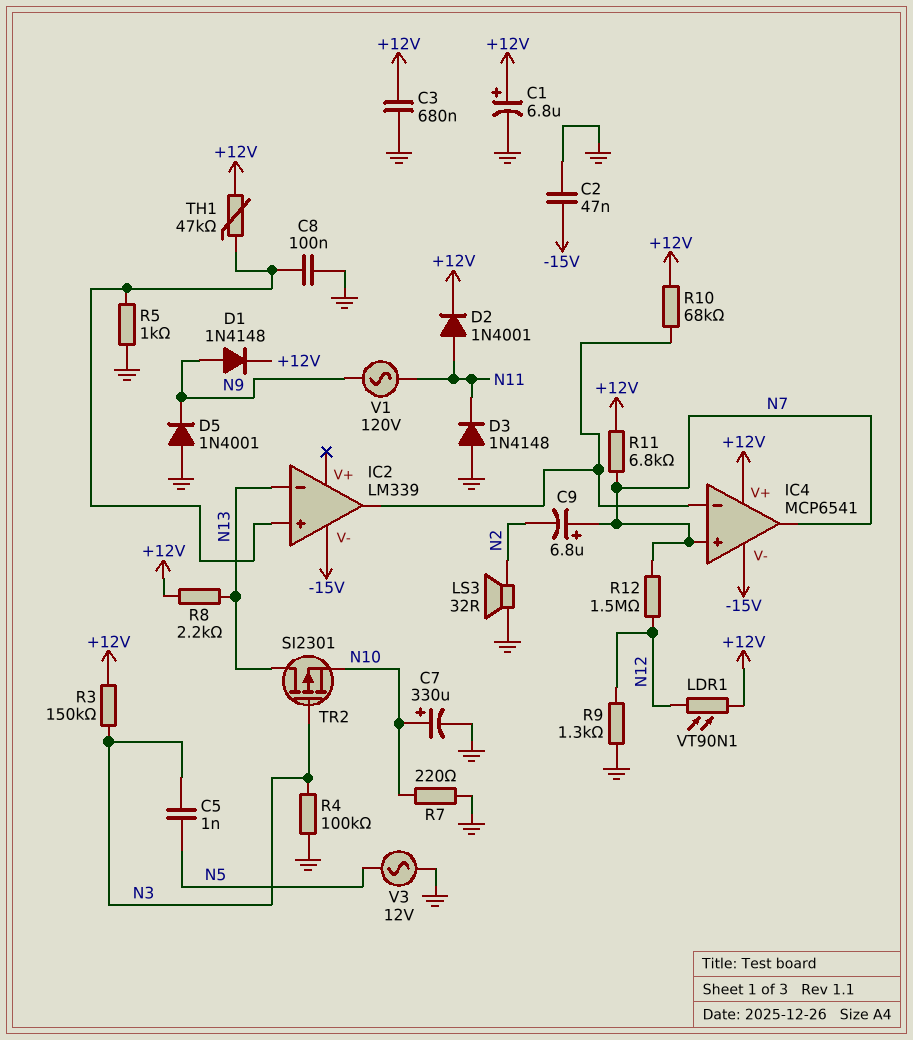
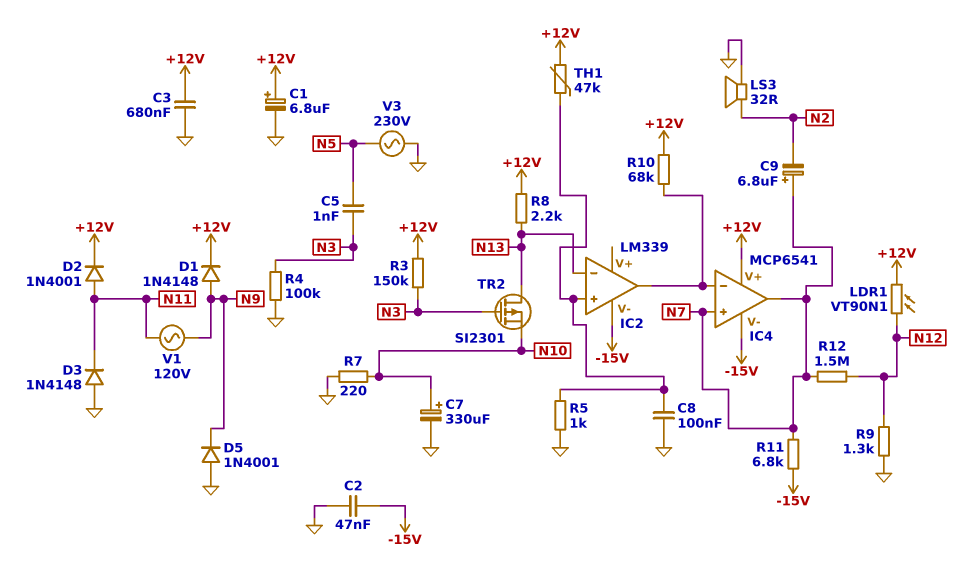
R11: 6.8k (+12V, N7) -> 6.8k (-15V, N7)
V3: AC 12V (GND, N5) -> AC 230V (GND, N5)

